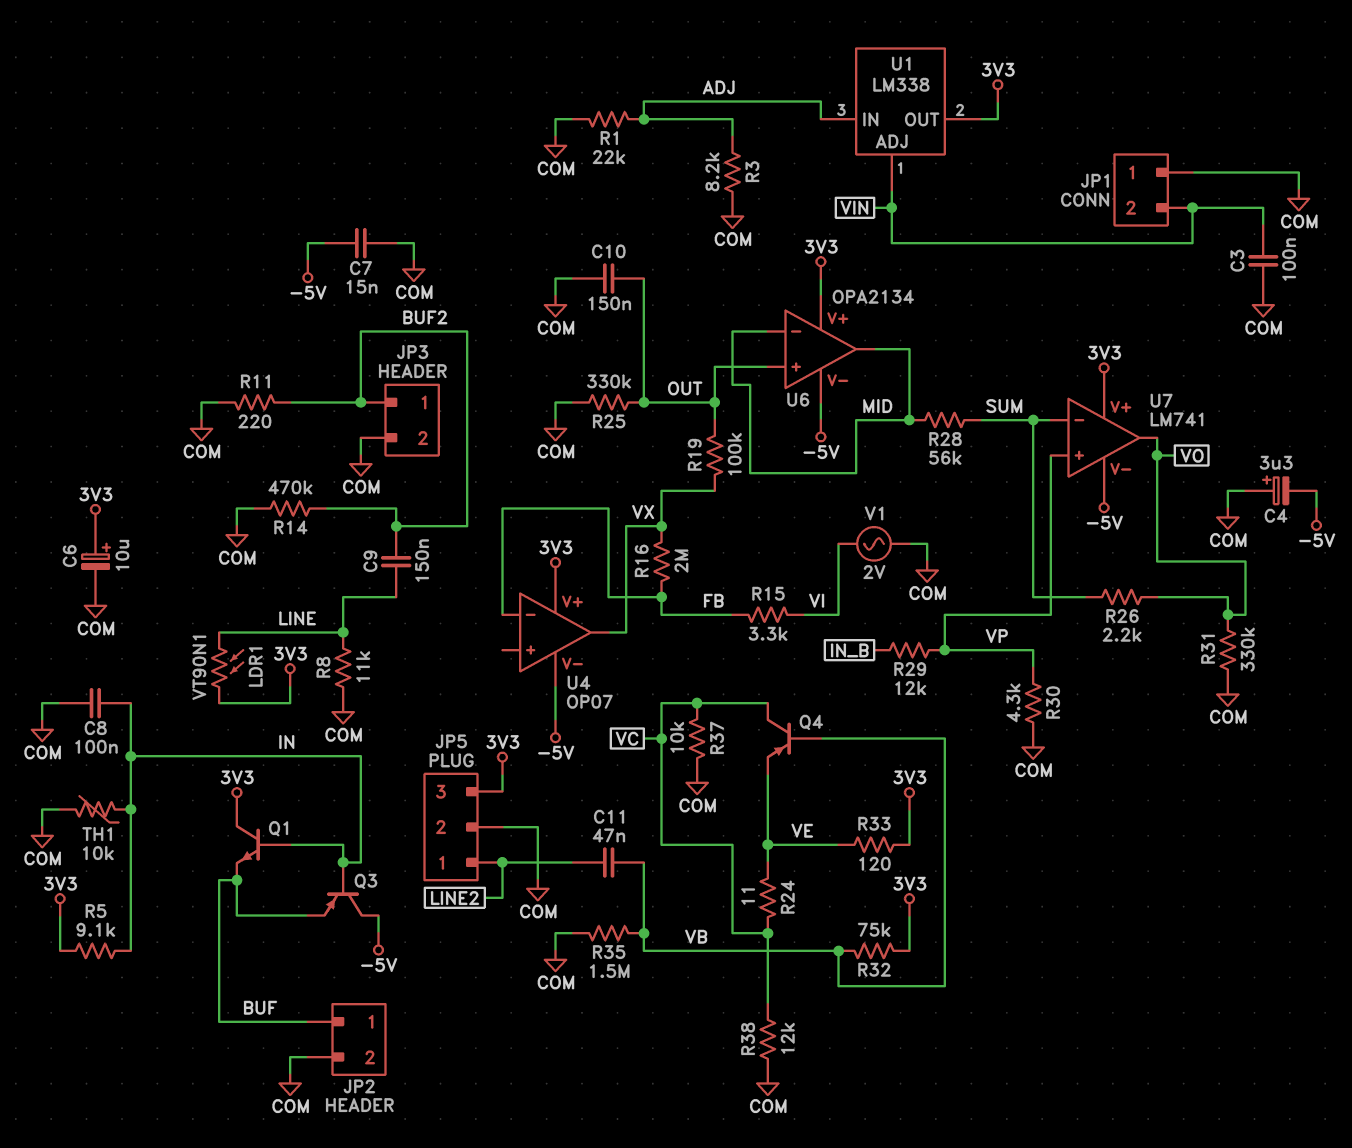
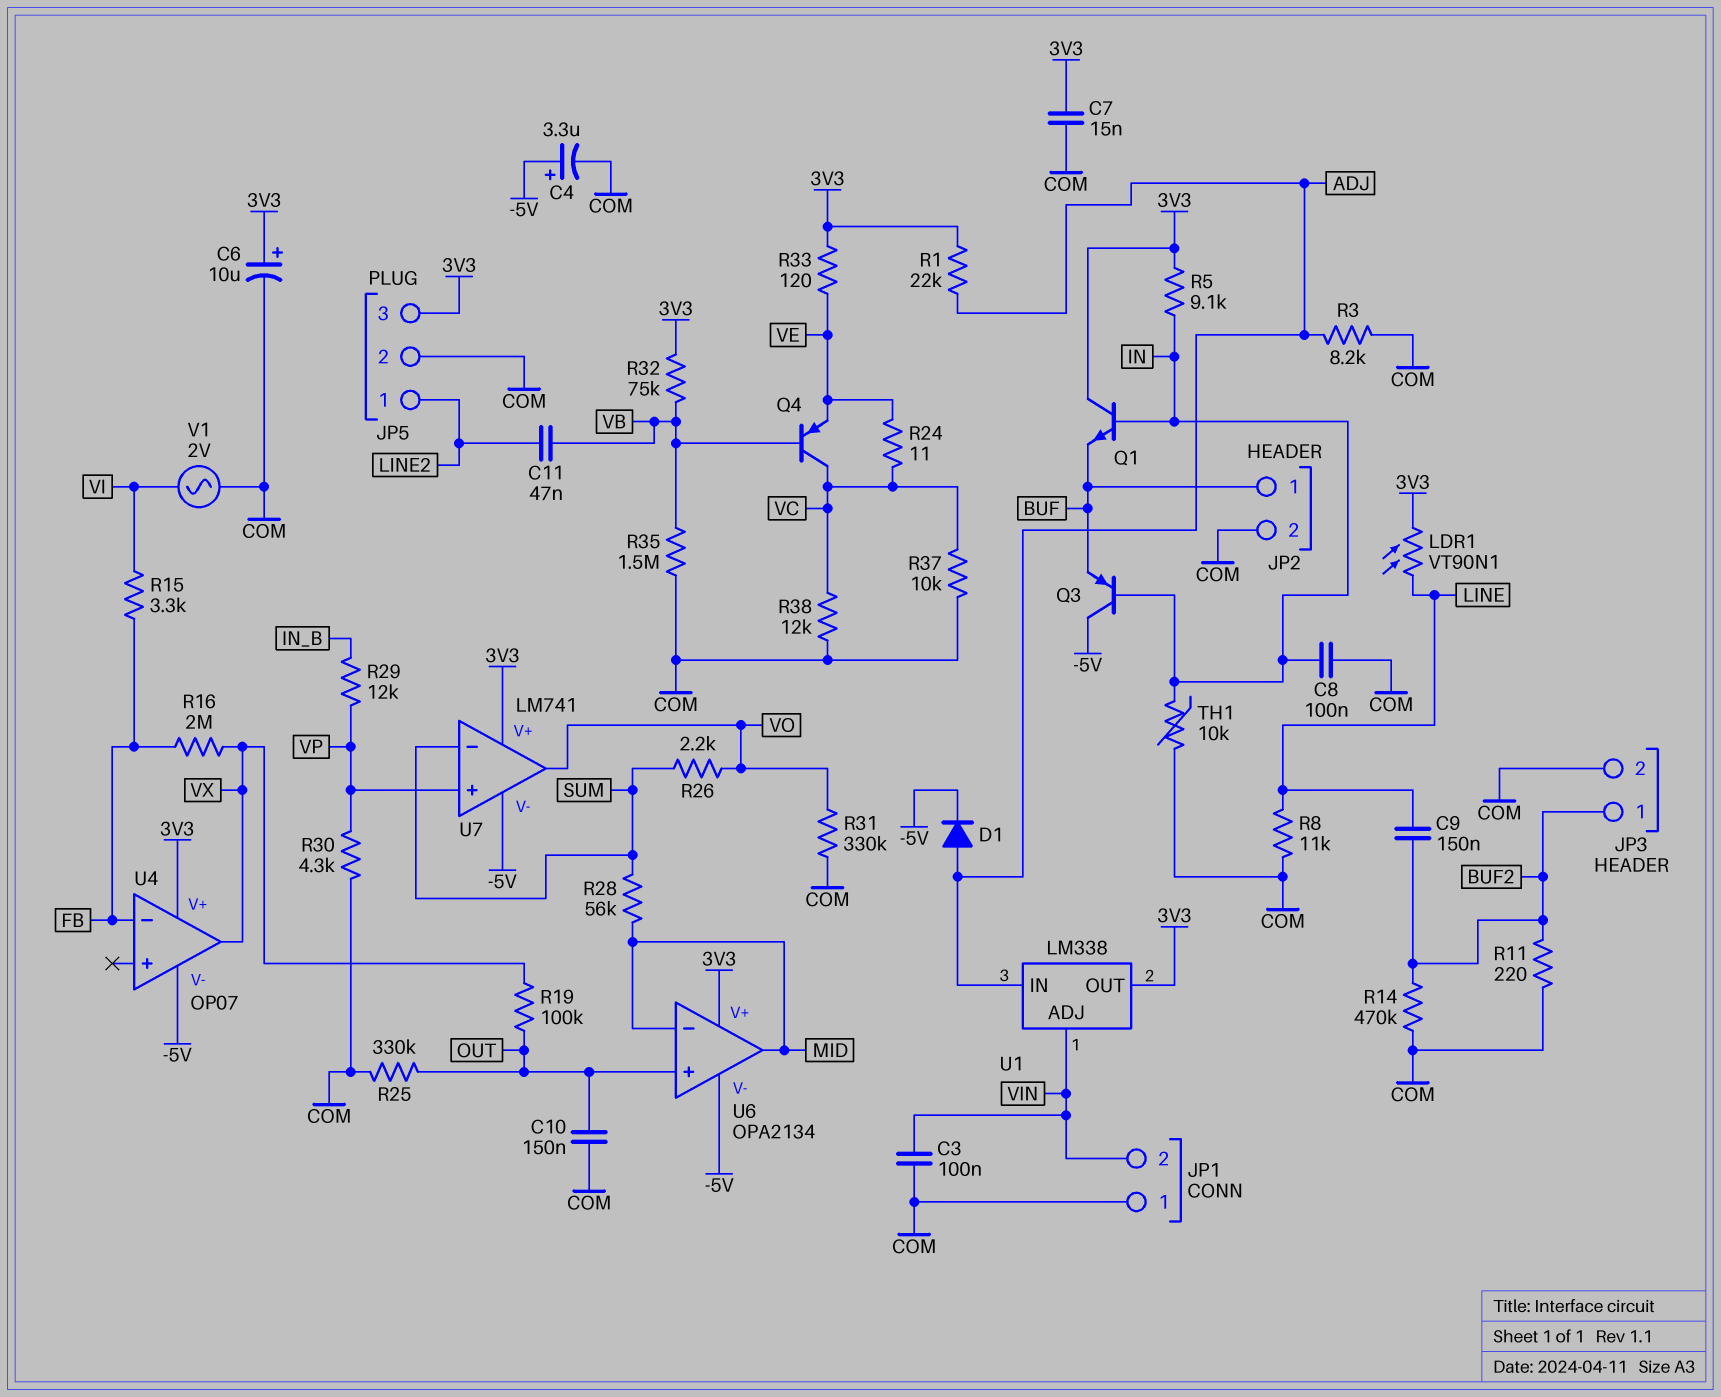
C4: 3.3uF (plus COM, minus -5V) -> 3.3uF (plus -5V, minus COM)
C7: 15nF (-5V, COM) -> 15nF (3V3, COM)
D1: none -> diode (A ADJ, K -5V)
R1: 22k (ADJ, COM) -> 22k (3V3, ADJ)

